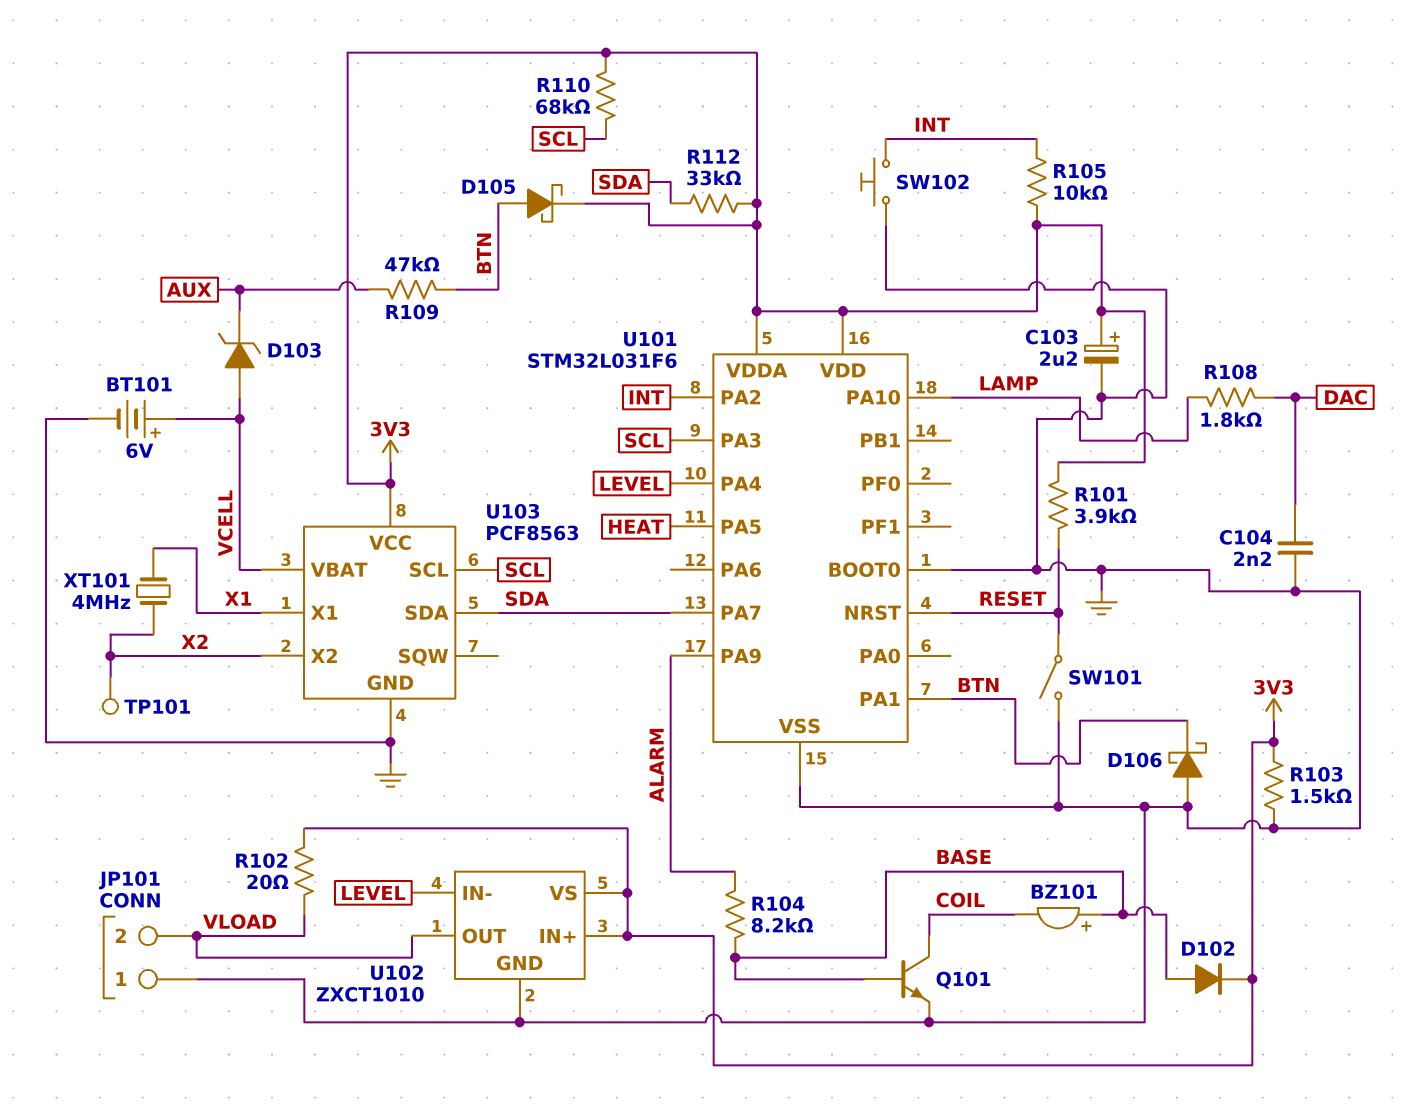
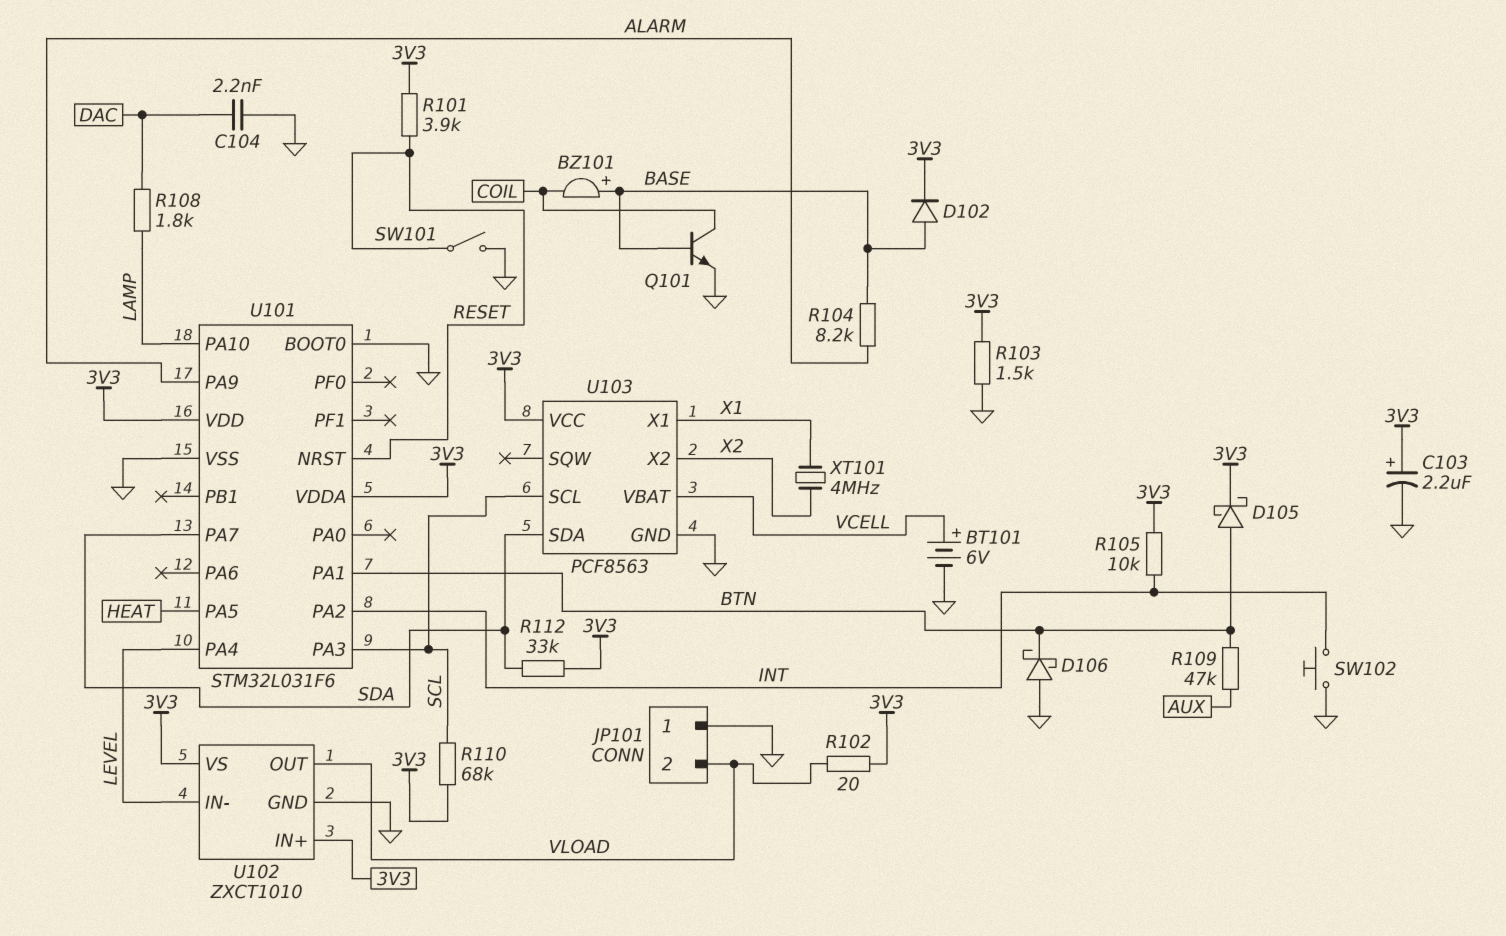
D103: zener (A VCELL, K AUX) -> none
TP101: test point (X2) -> none

